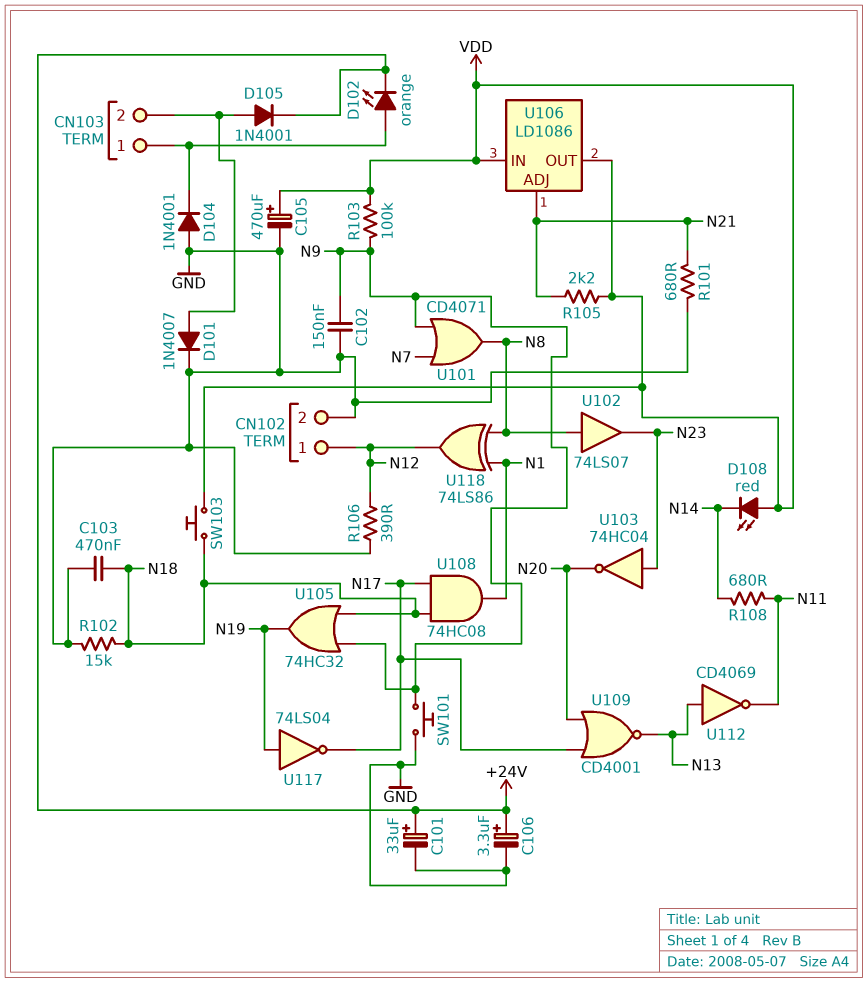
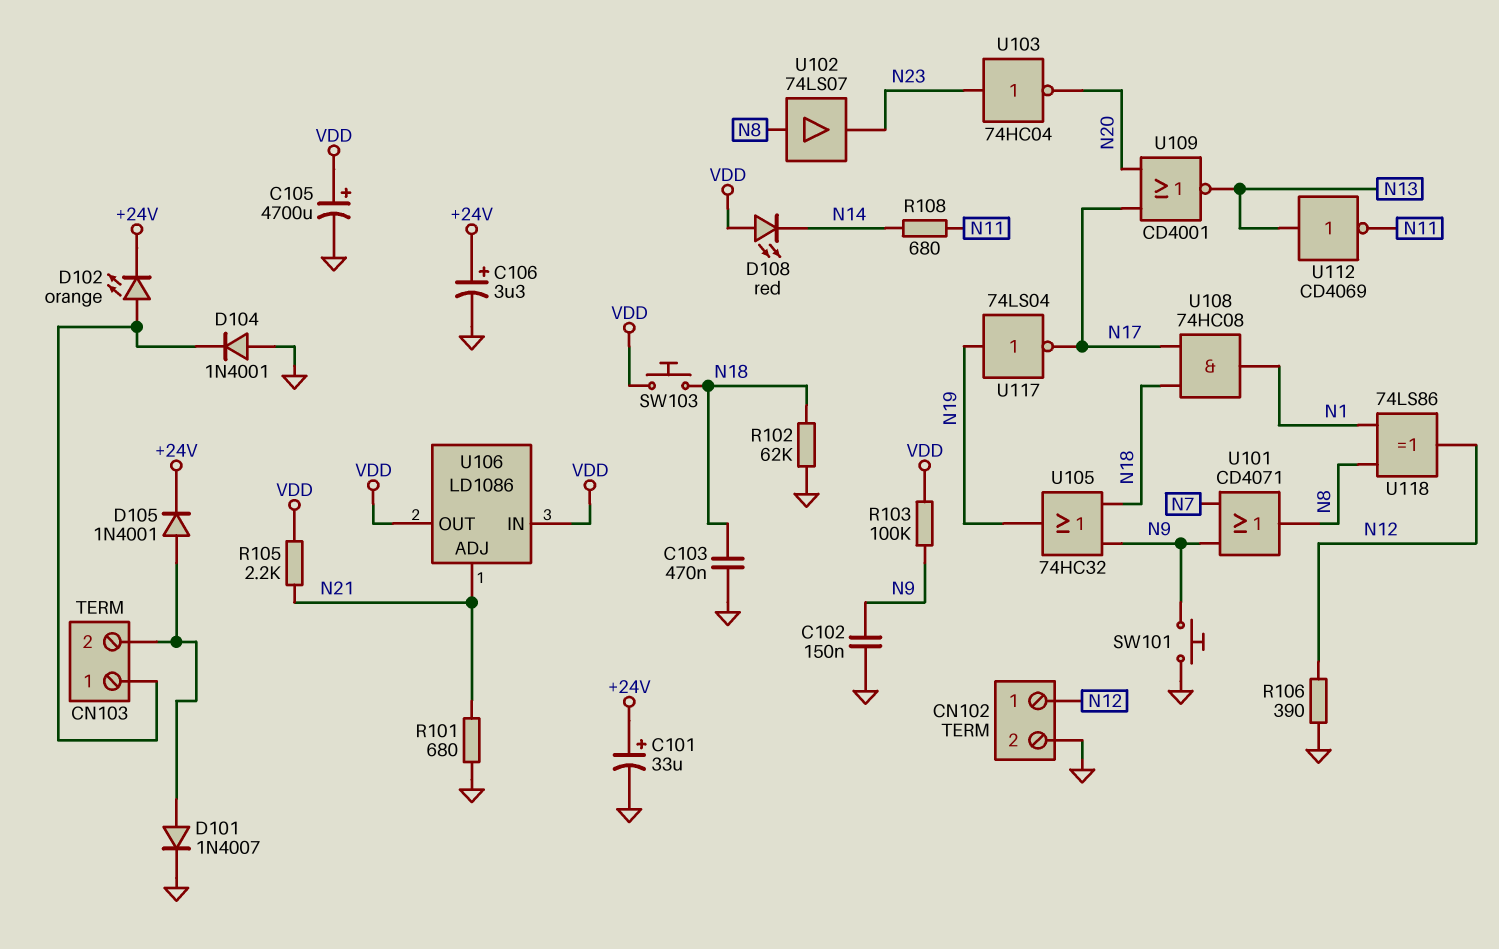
C105: 470uF (plus VDD, minus GND) -> 4700uF (plus VDD, minus GND)
R102: 15k (GND, N18) -> 62k (GND, N18)

